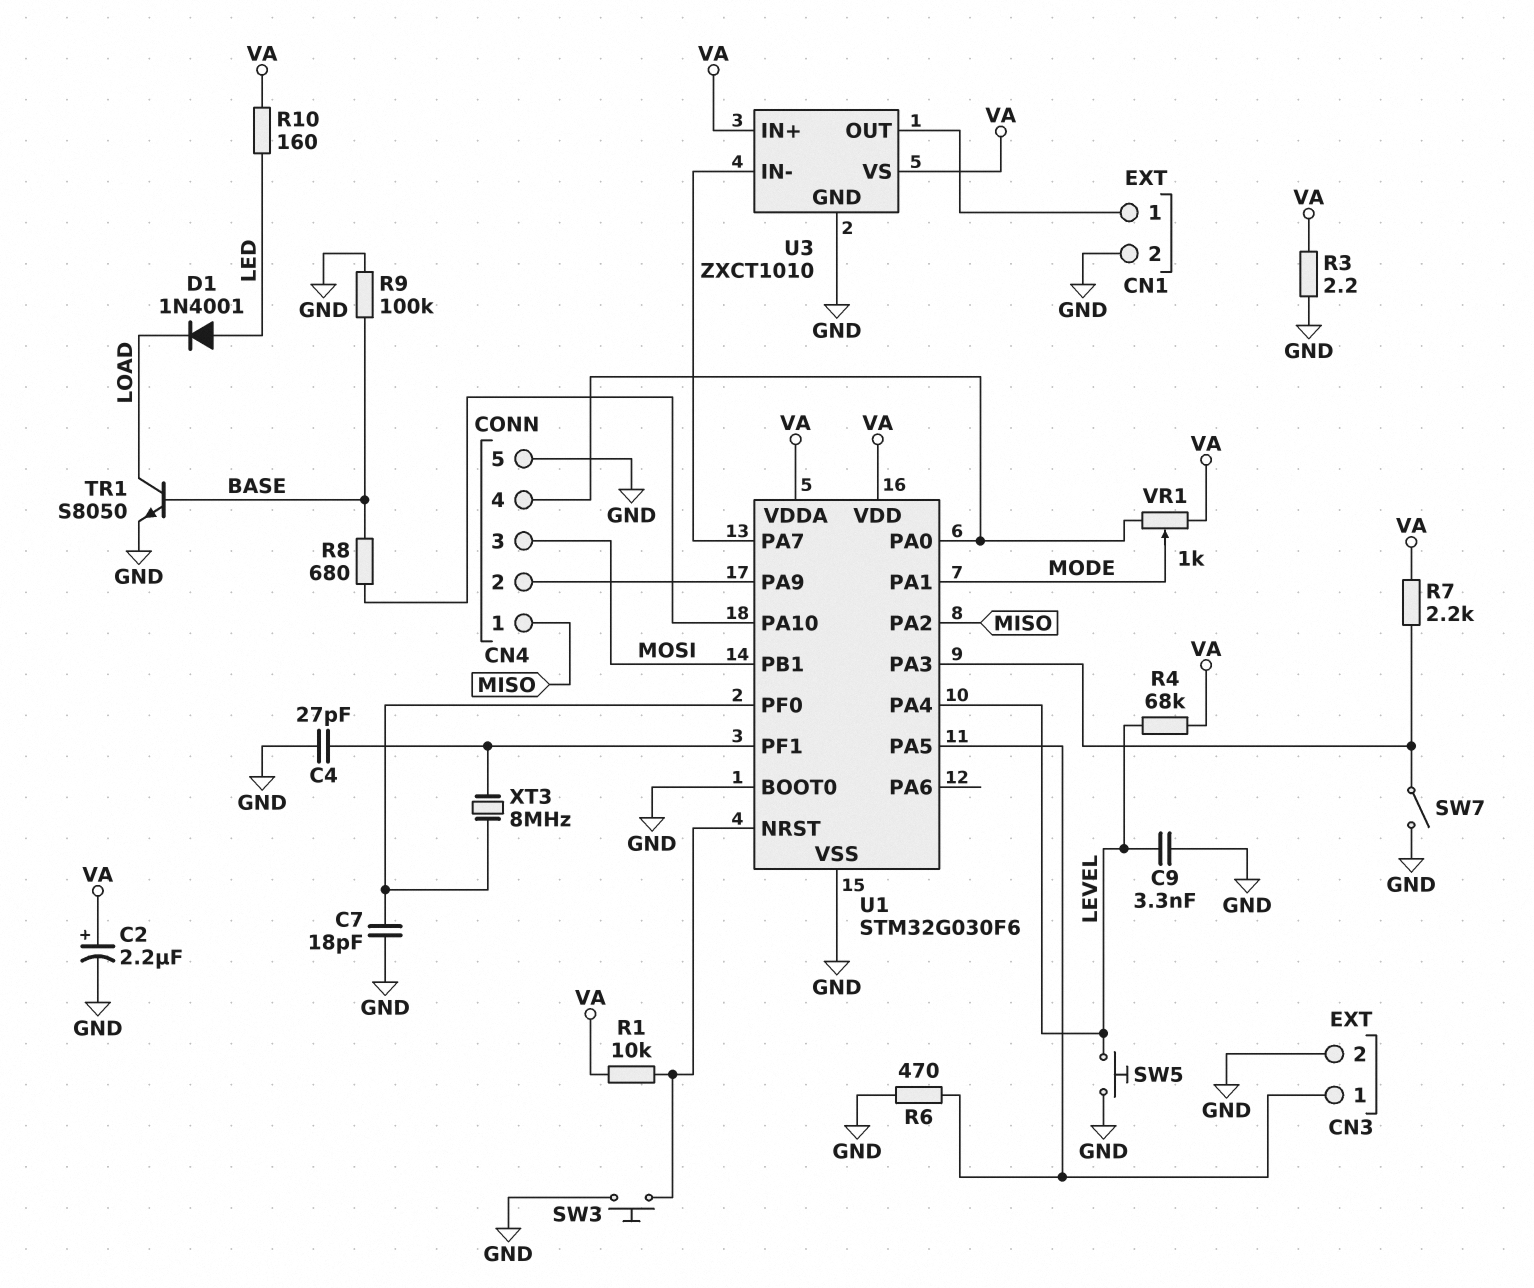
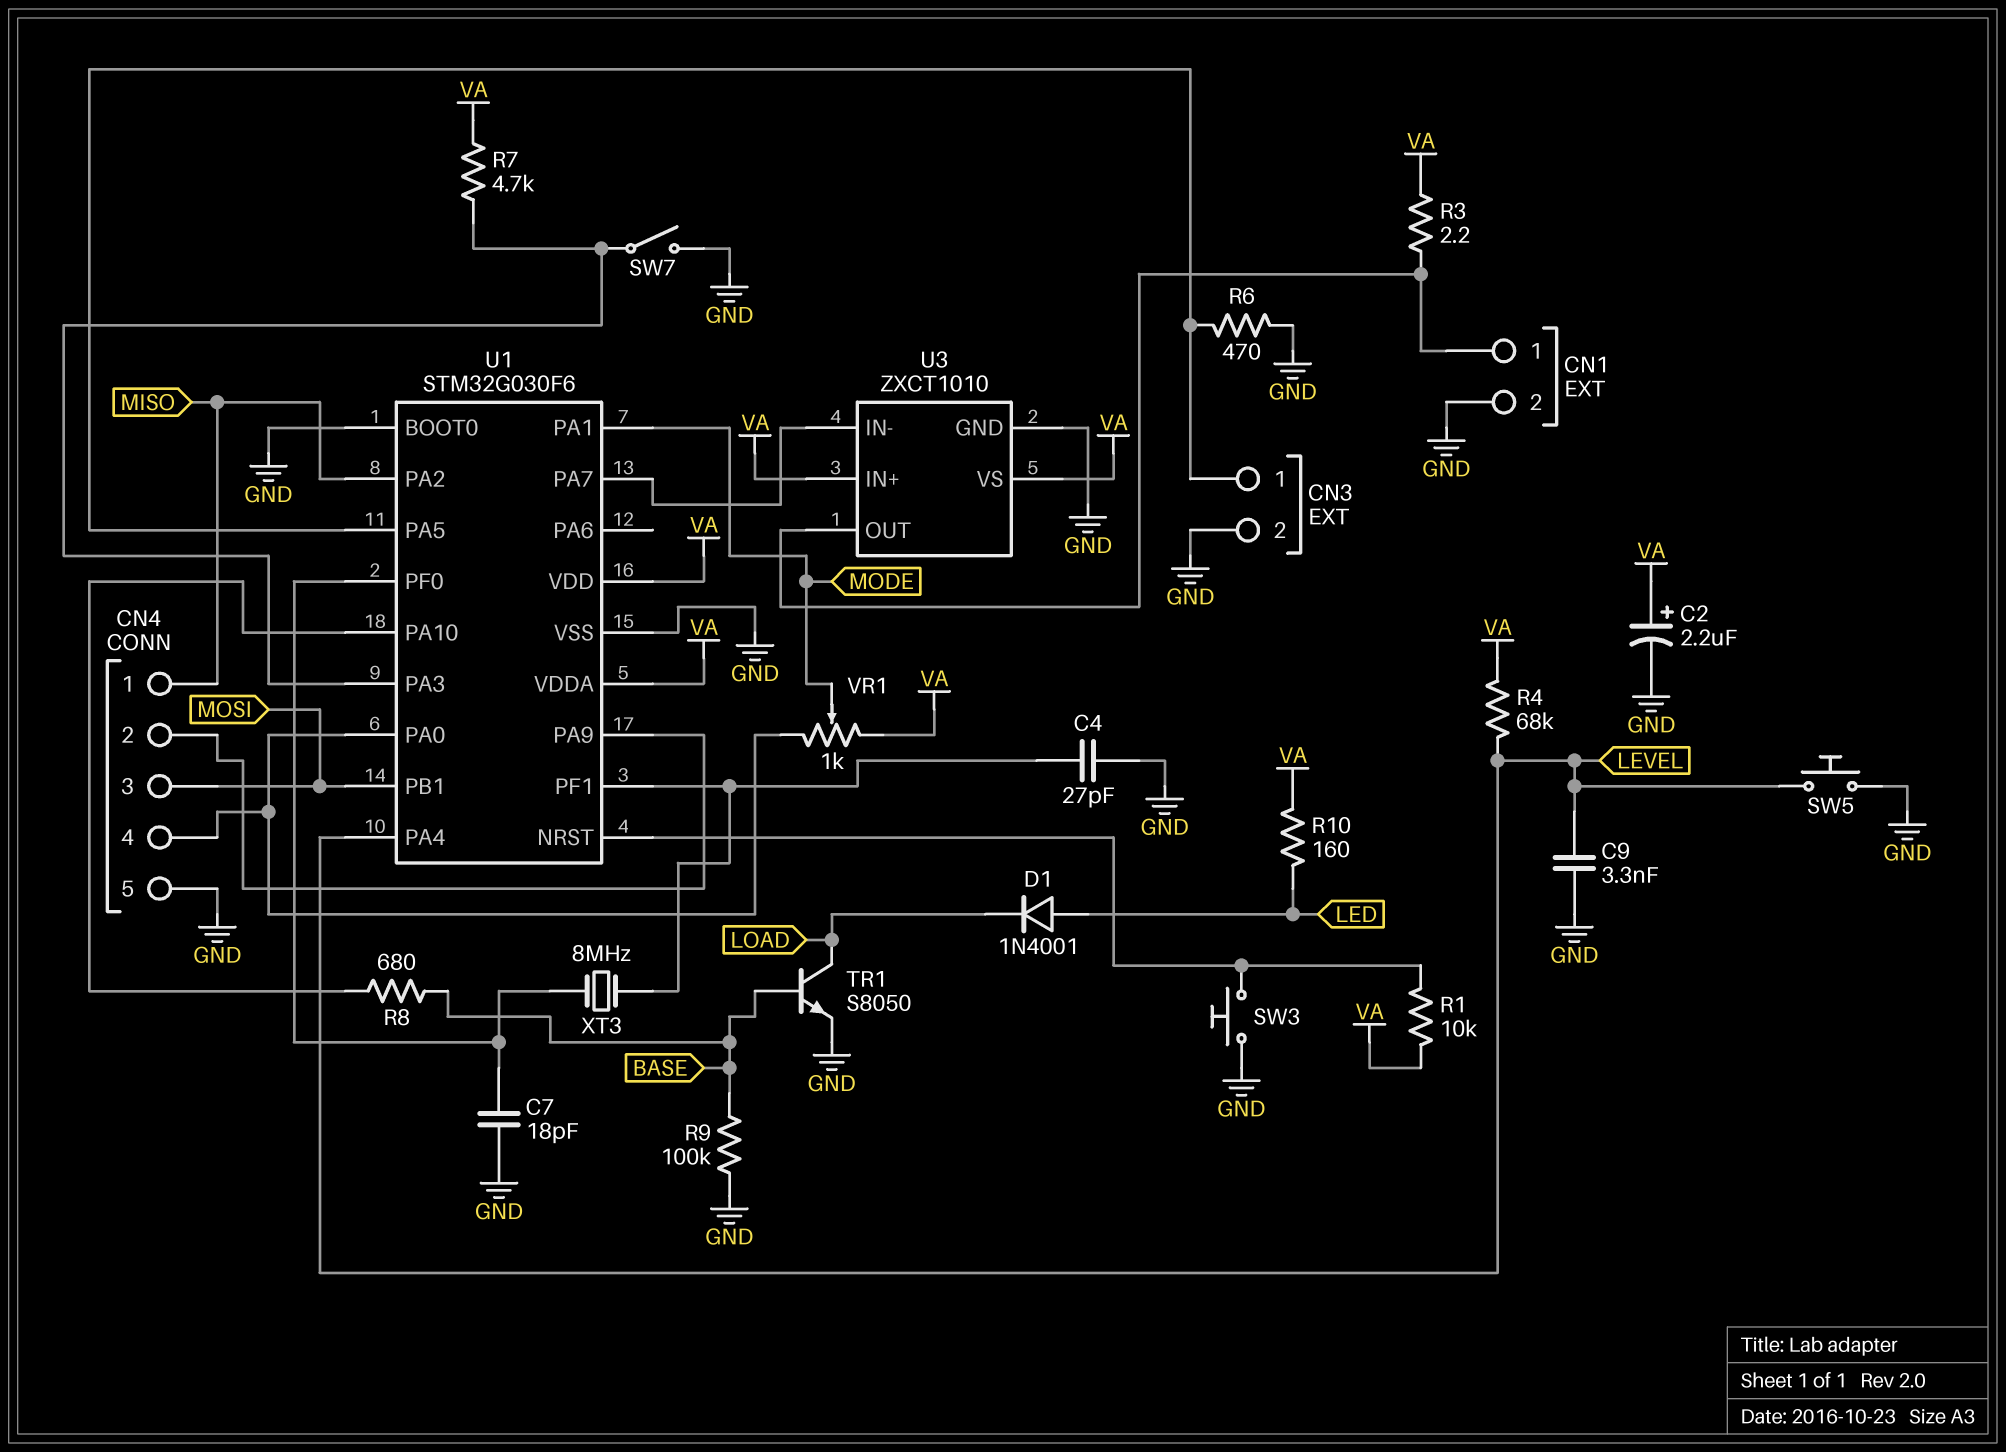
R3: 2.2 (GND, VA) -> 2.2 (CN1/1, VA)
R7: 2.2k (U1/PA3, VA) -> 4.7k (U1/PA3, VA)

